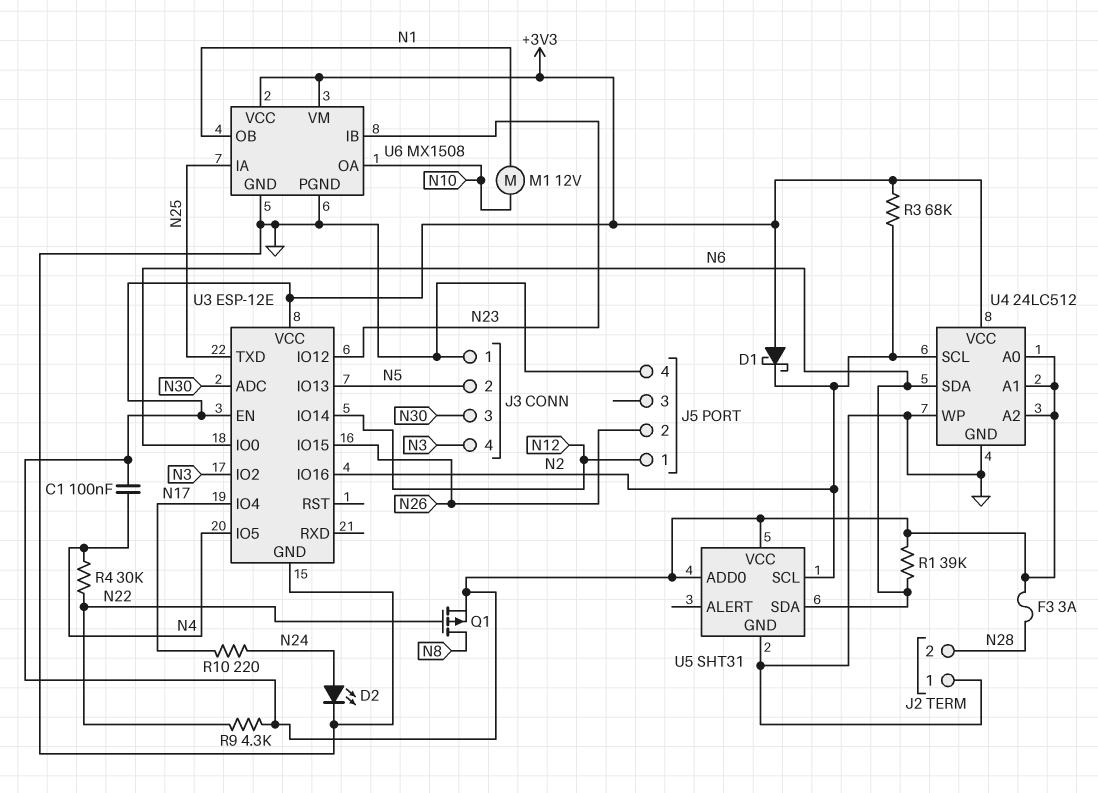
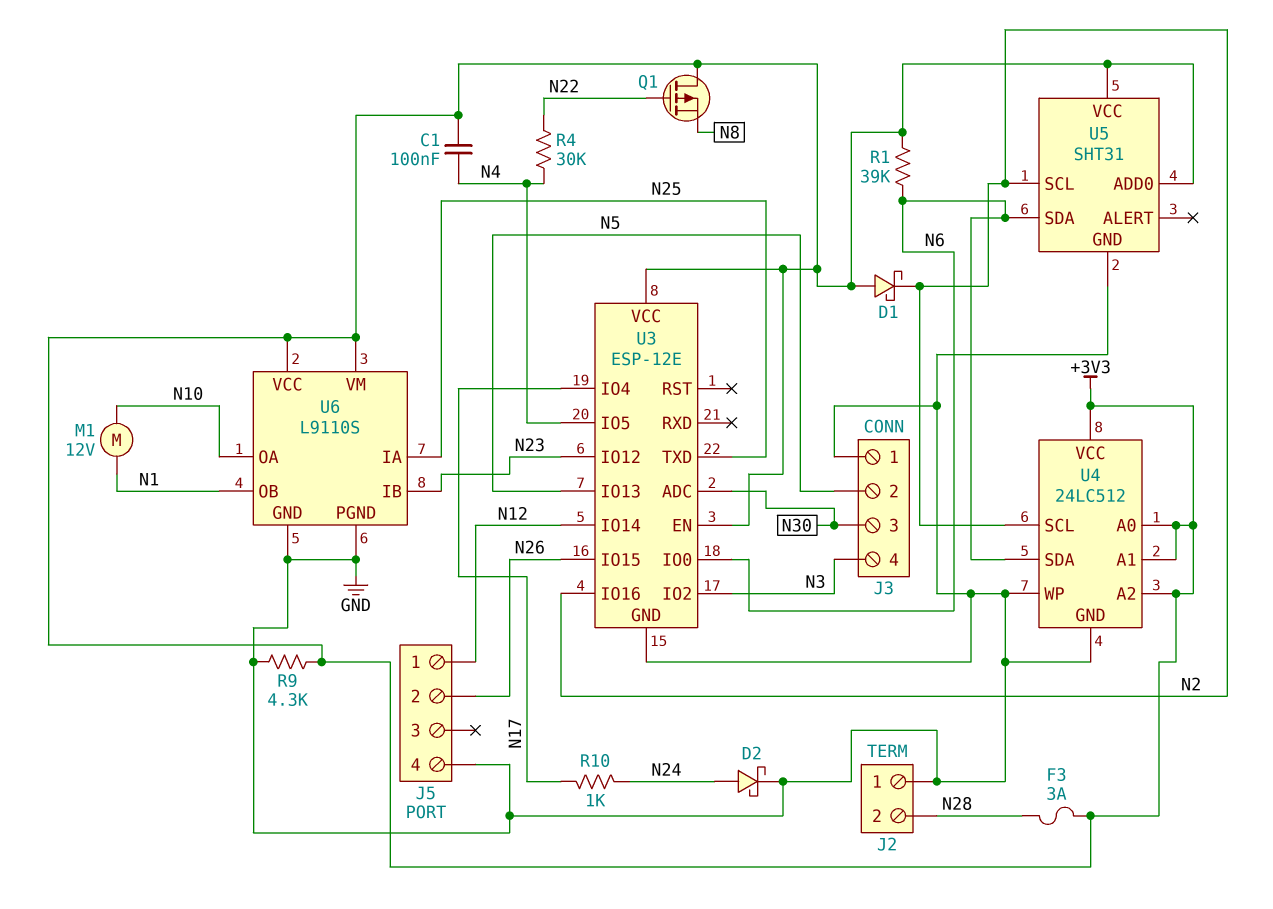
D2: LED (A N24, K GND) -> schottky (A N24, K GND)
Q1: PMOS (G N22, D N8, S +3V3) -> PMOS (G N22, D +3V3, S N8)
R3: 68k (+3V3, N2) -> none
R9: 4.3k (+3V3, N22) -> 4.3k (+3V3, GND)
R10: 220 (N17, N24) -> 1k (N17, N24)
U6: MX1508 -> L9110S

